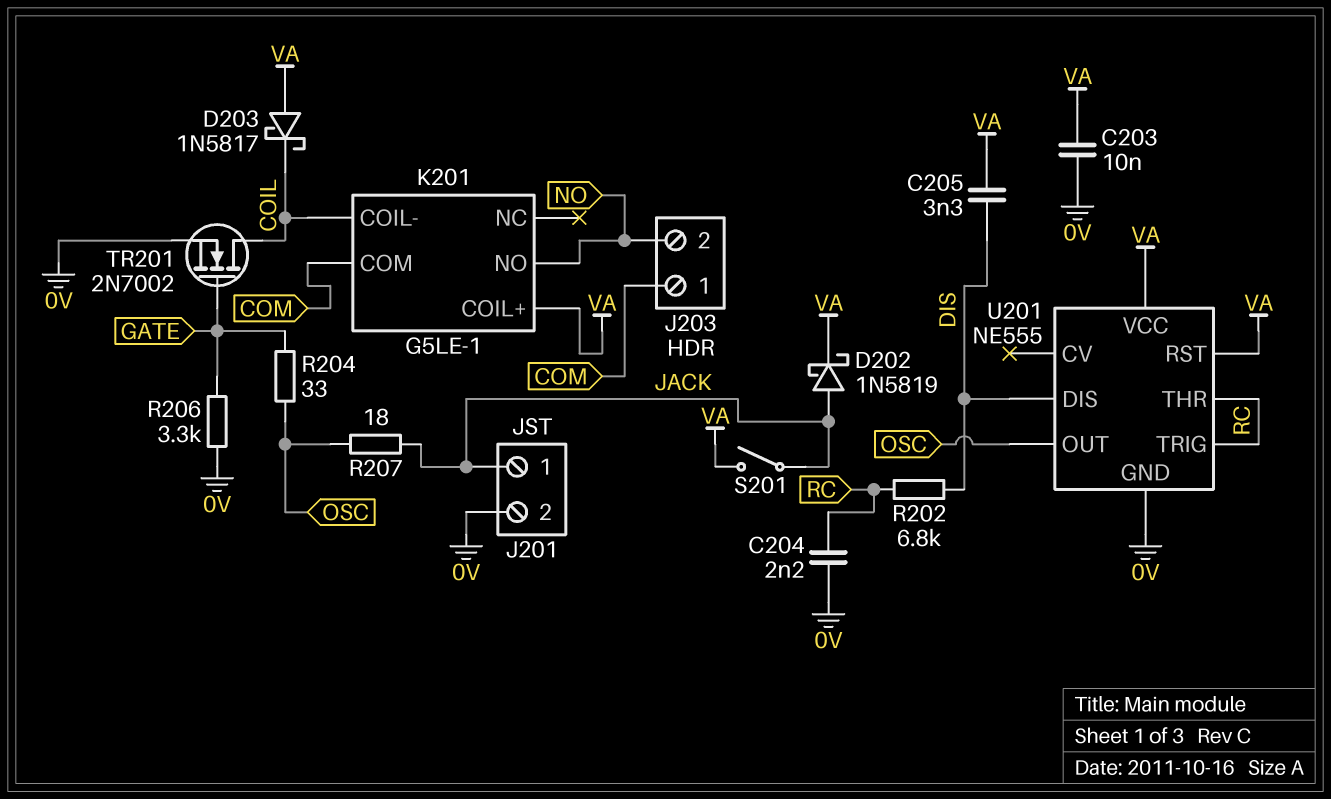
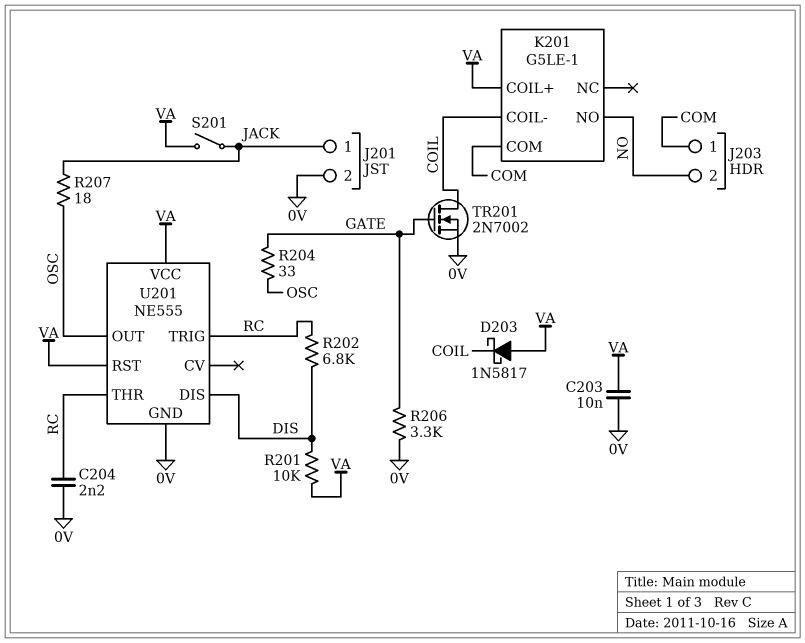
C205: 3.3nF (DIS, VA) -> none
D202: schottky 1N5819 (A JACK, K VA) -> none
R201: none -> 10k (DIS, VA)

